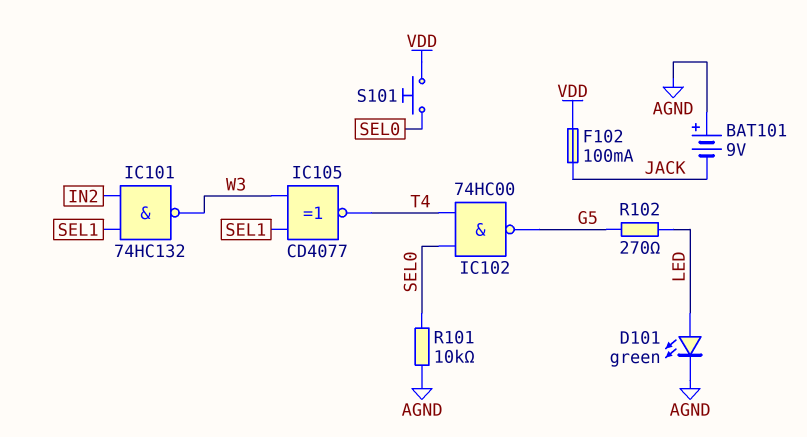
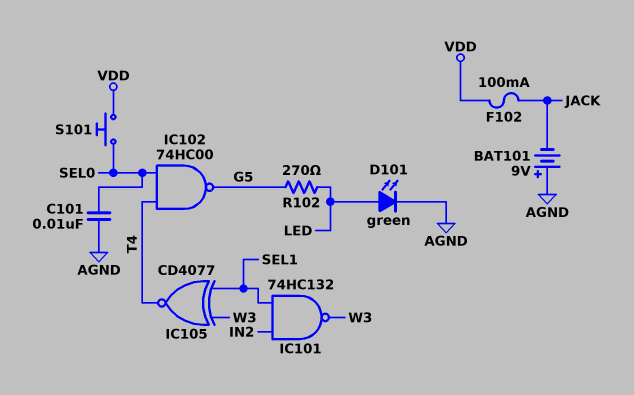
C101: none -> 10nF (AGND, SEL0)
R101: 10k (AGND, SEL0) -> none

